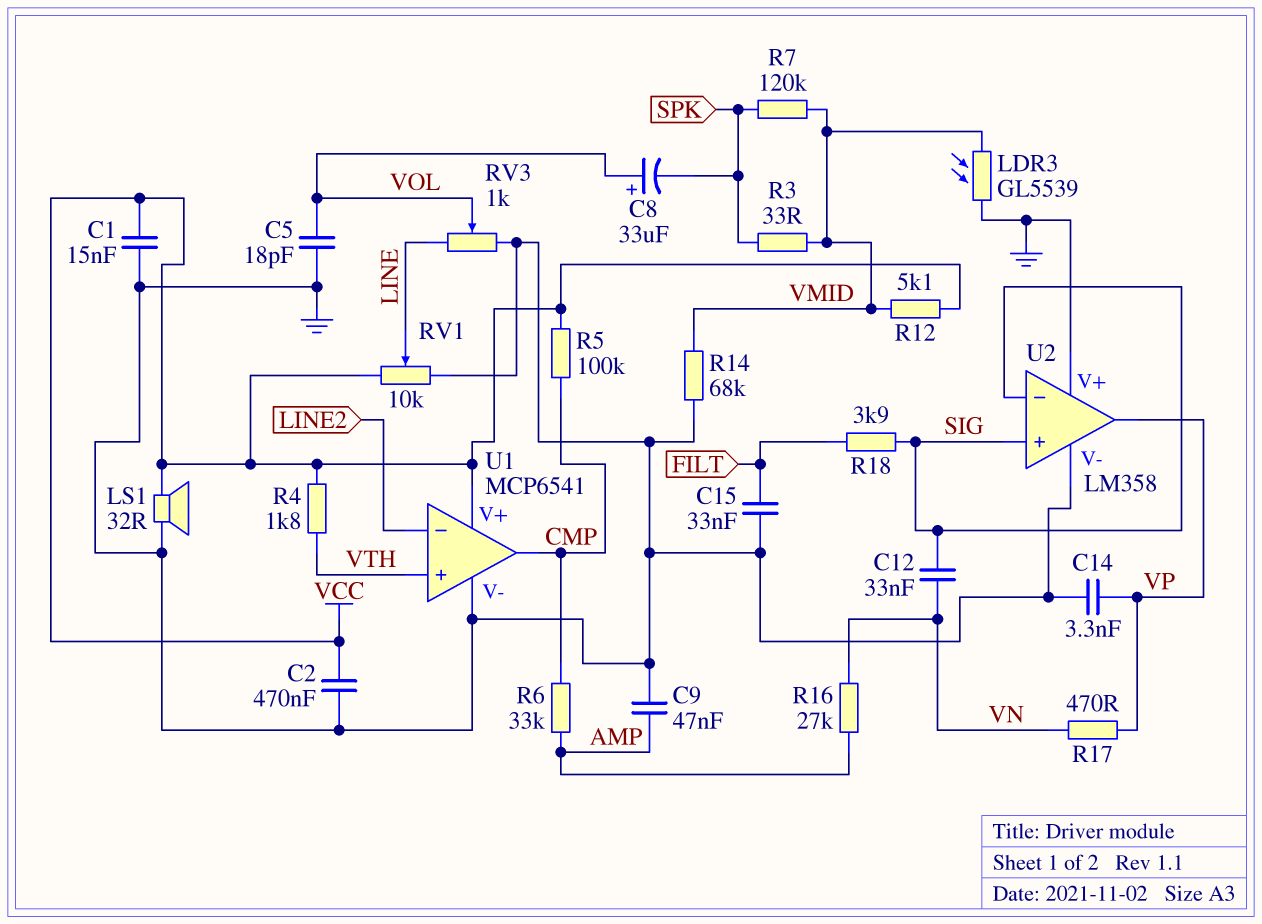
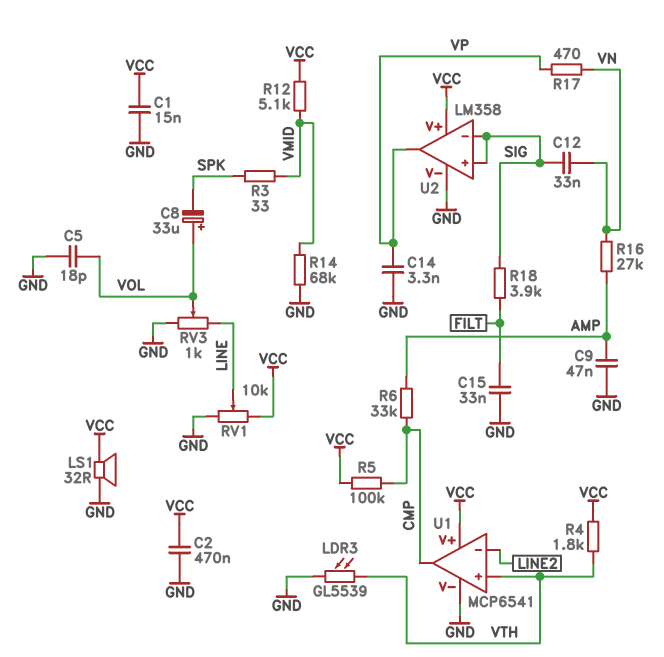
LDR3: GL5539 (GND, VMID) -> GL5539 (GND, VTH)
R7: 120k (SPK, VMID) -> none
U2 pin V+: GND -> VCC

